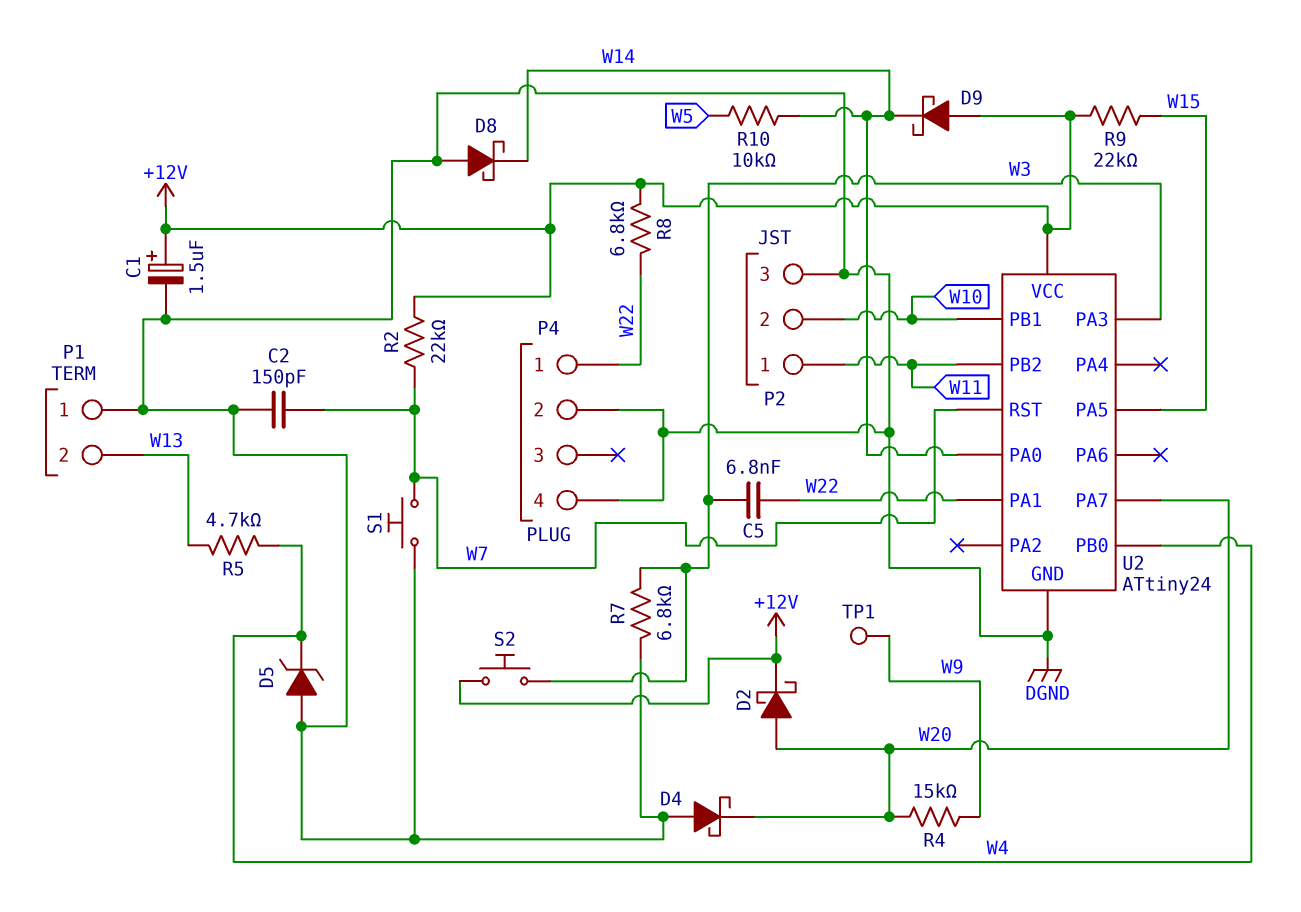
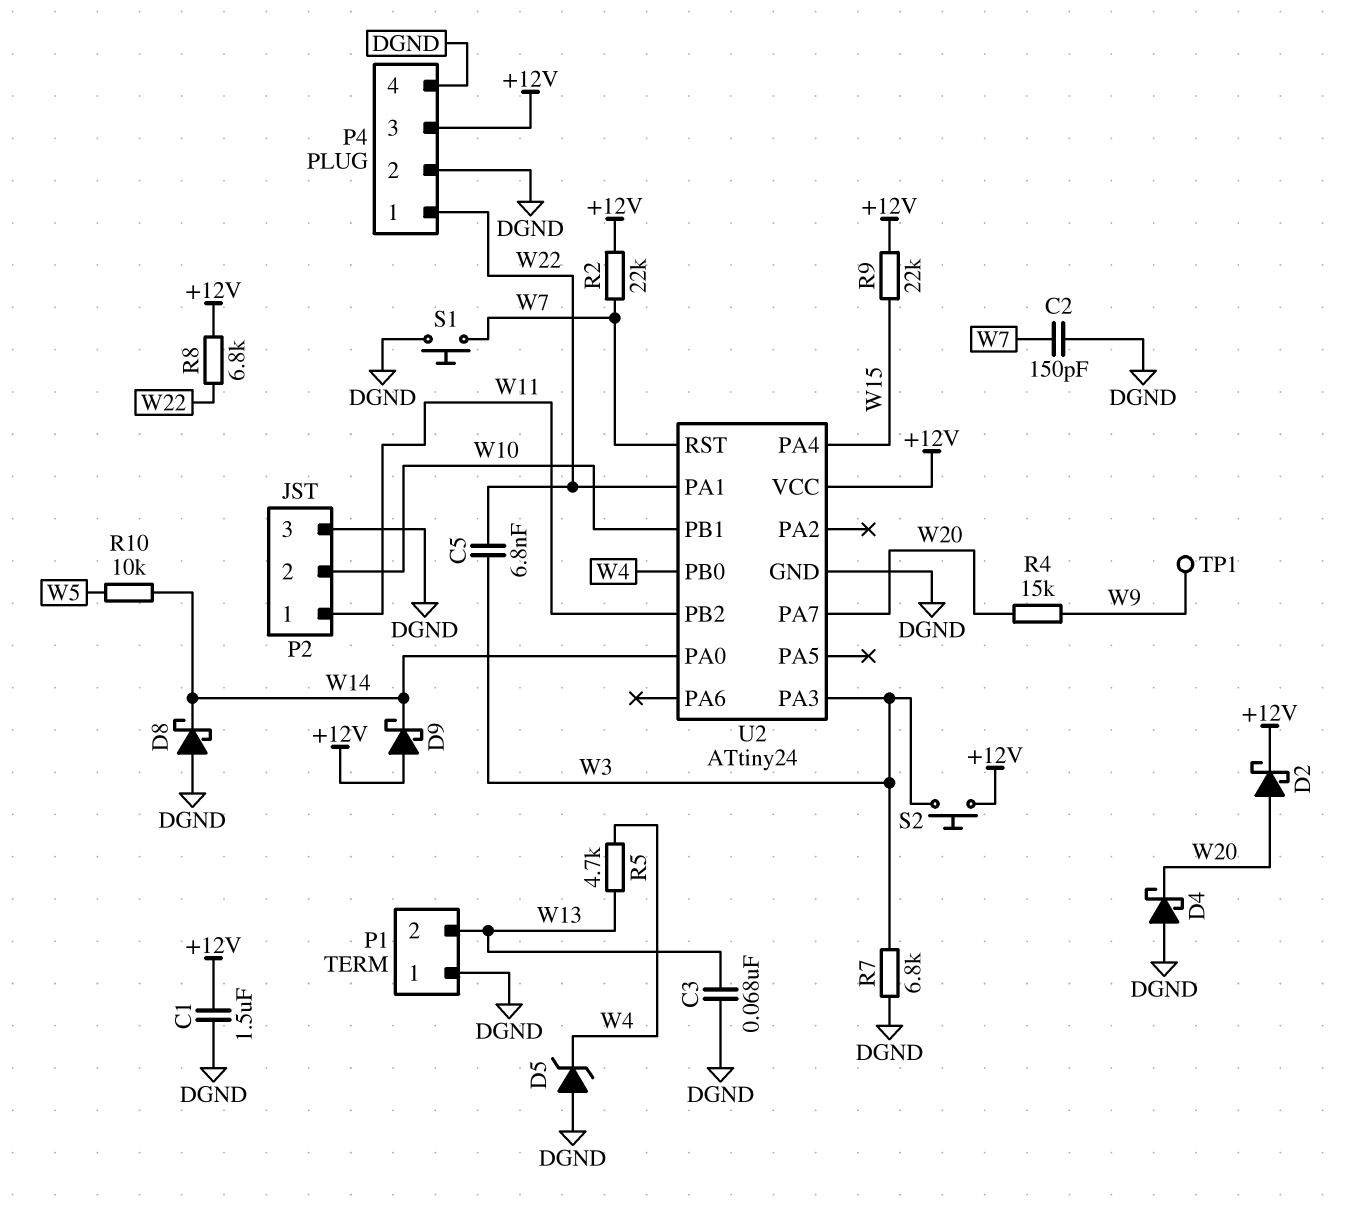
C1: 1.5uF (plus +12V, minus DGND) -> 1.5uF (+12V, DGND)
C3: none -> 68nF (DGND, W13)
P4 pin 3: none -> +12V
U2 pin PA4: none -> W15
U2 pin PA5: W15 -> none

